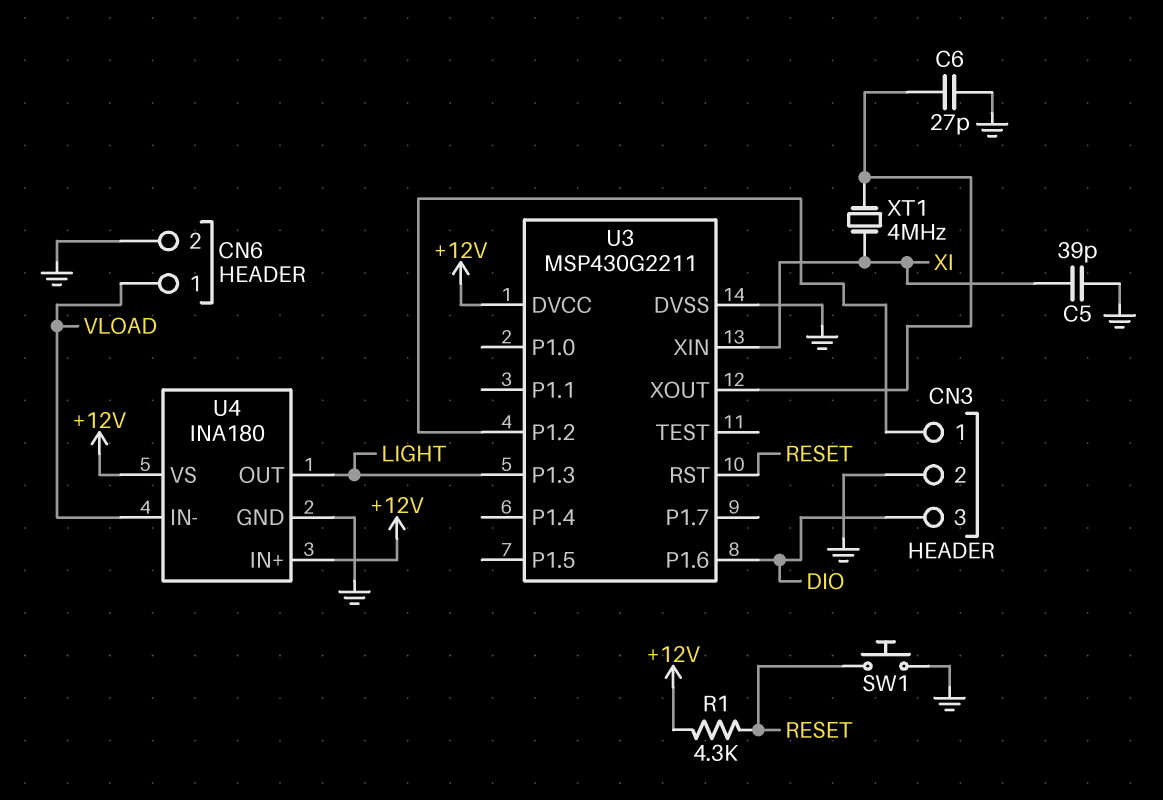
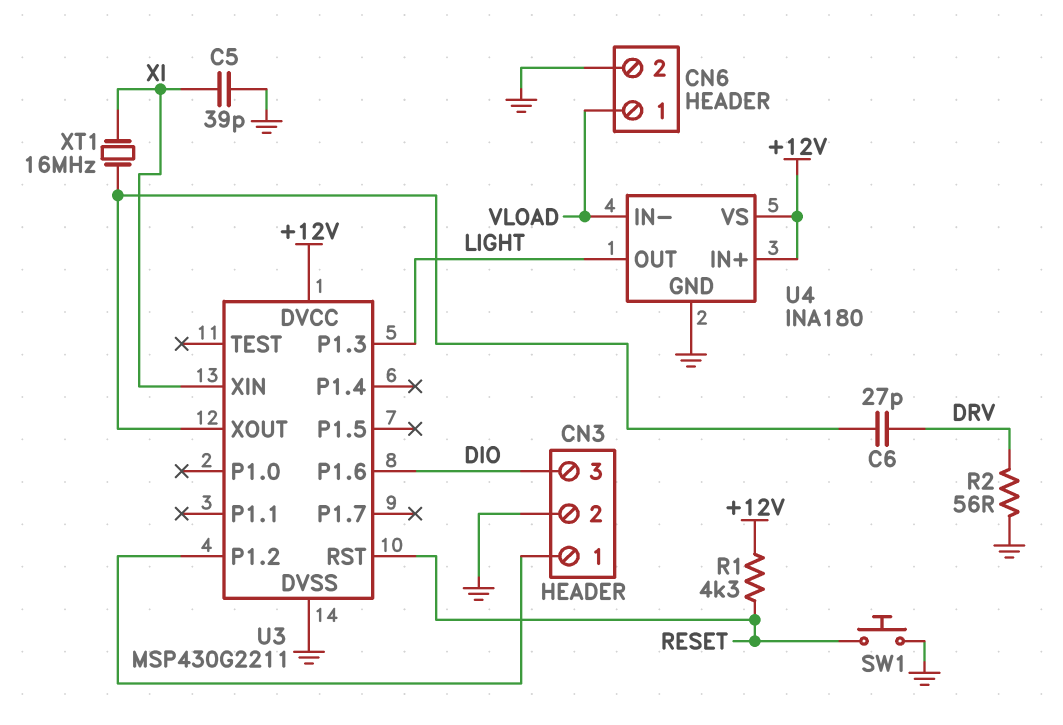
C6: 27pF (GND, U3/XOUT) -> 27pF (DRV, U3/XOUT)
R2: none -> 56 (DRV, GND)
XT1: 4MHz (U3/XOUT, XI) -> 16MHz (U3/XOUT, XI)

